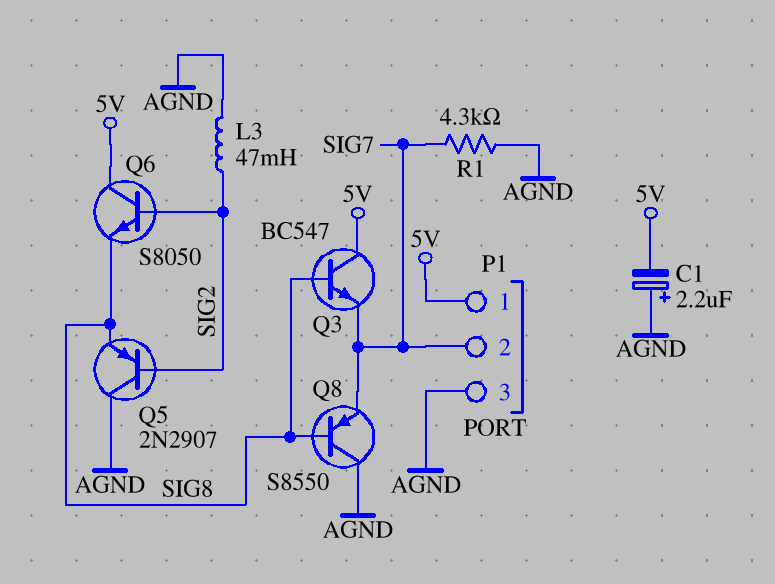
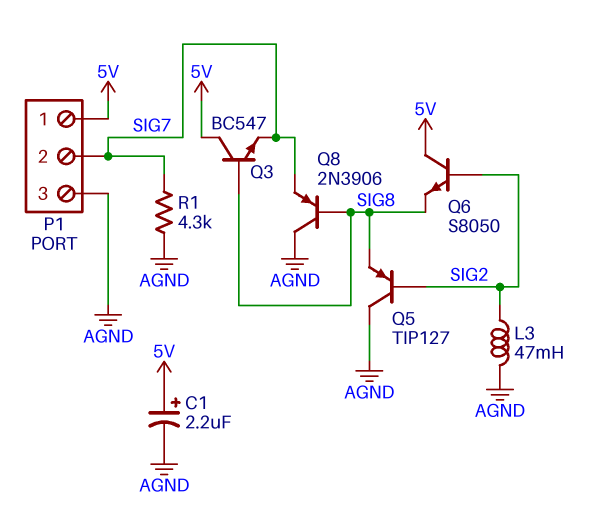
C1: 2.2uF (plus AGND, minus 5V) -> 2.2uF (plus 5V, minus AGND)
Q5: PNP 2N2907 (B SIG2, C AGND, E SIG8) -> PNP TIP127 (B SIG2, C AGND, E SIG8)
Q8: PNP S8550 (B SIG8, C AGND, E SIG7) -> PNP 2N3906 (B SIG8, C AGND, E SIG7)

